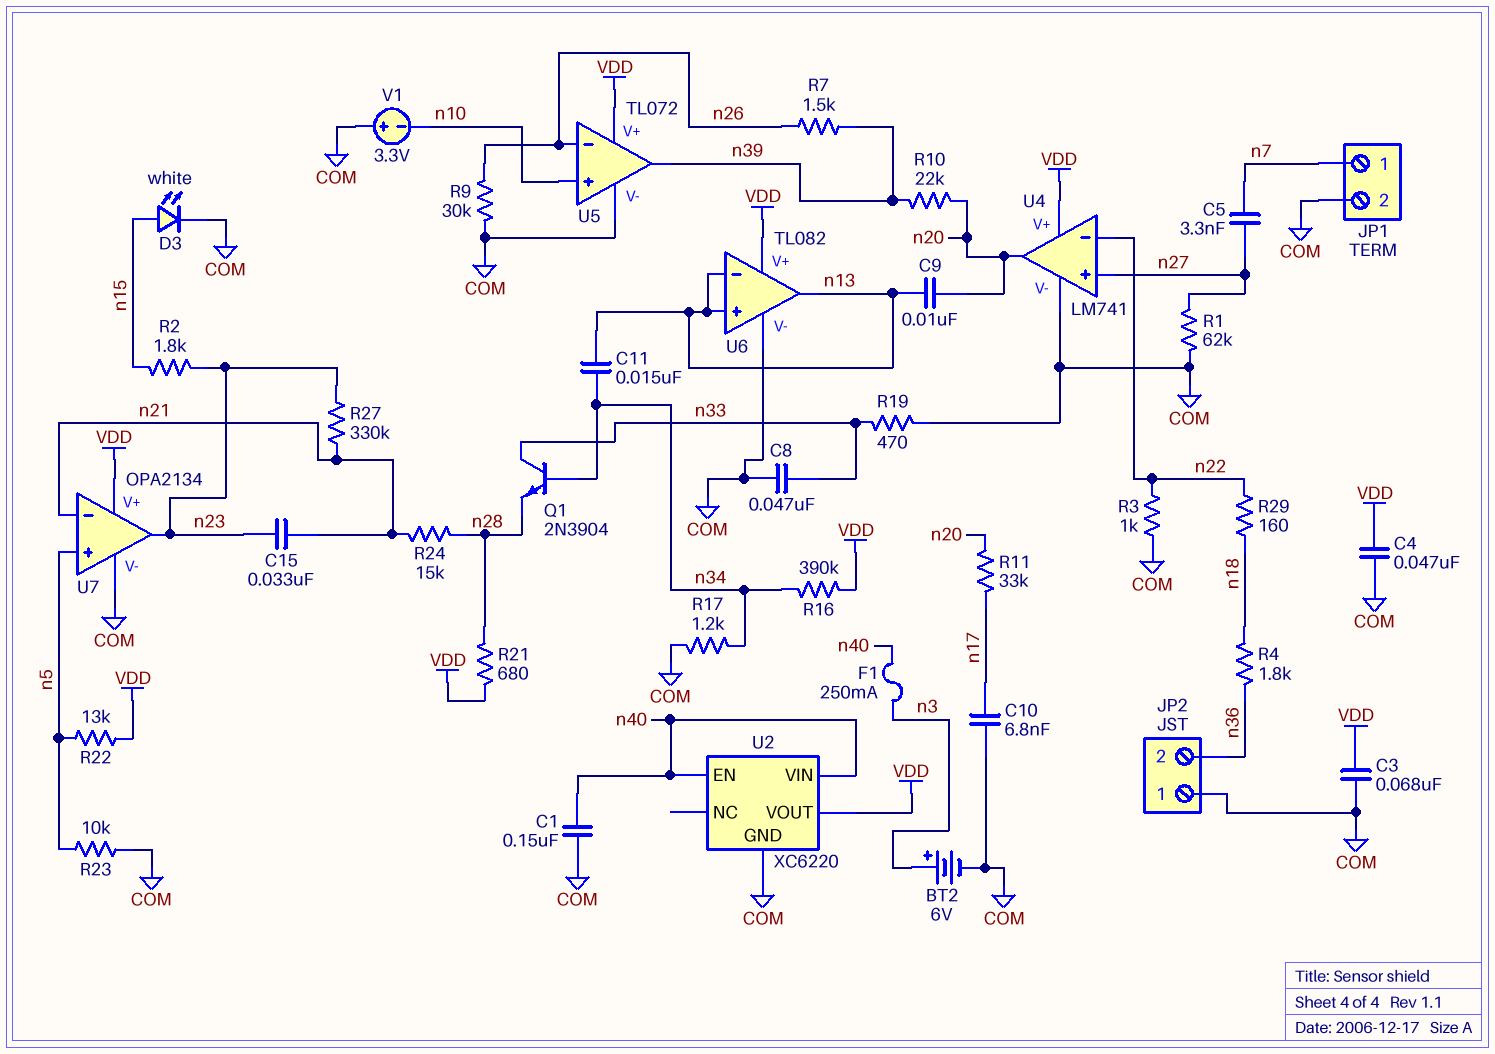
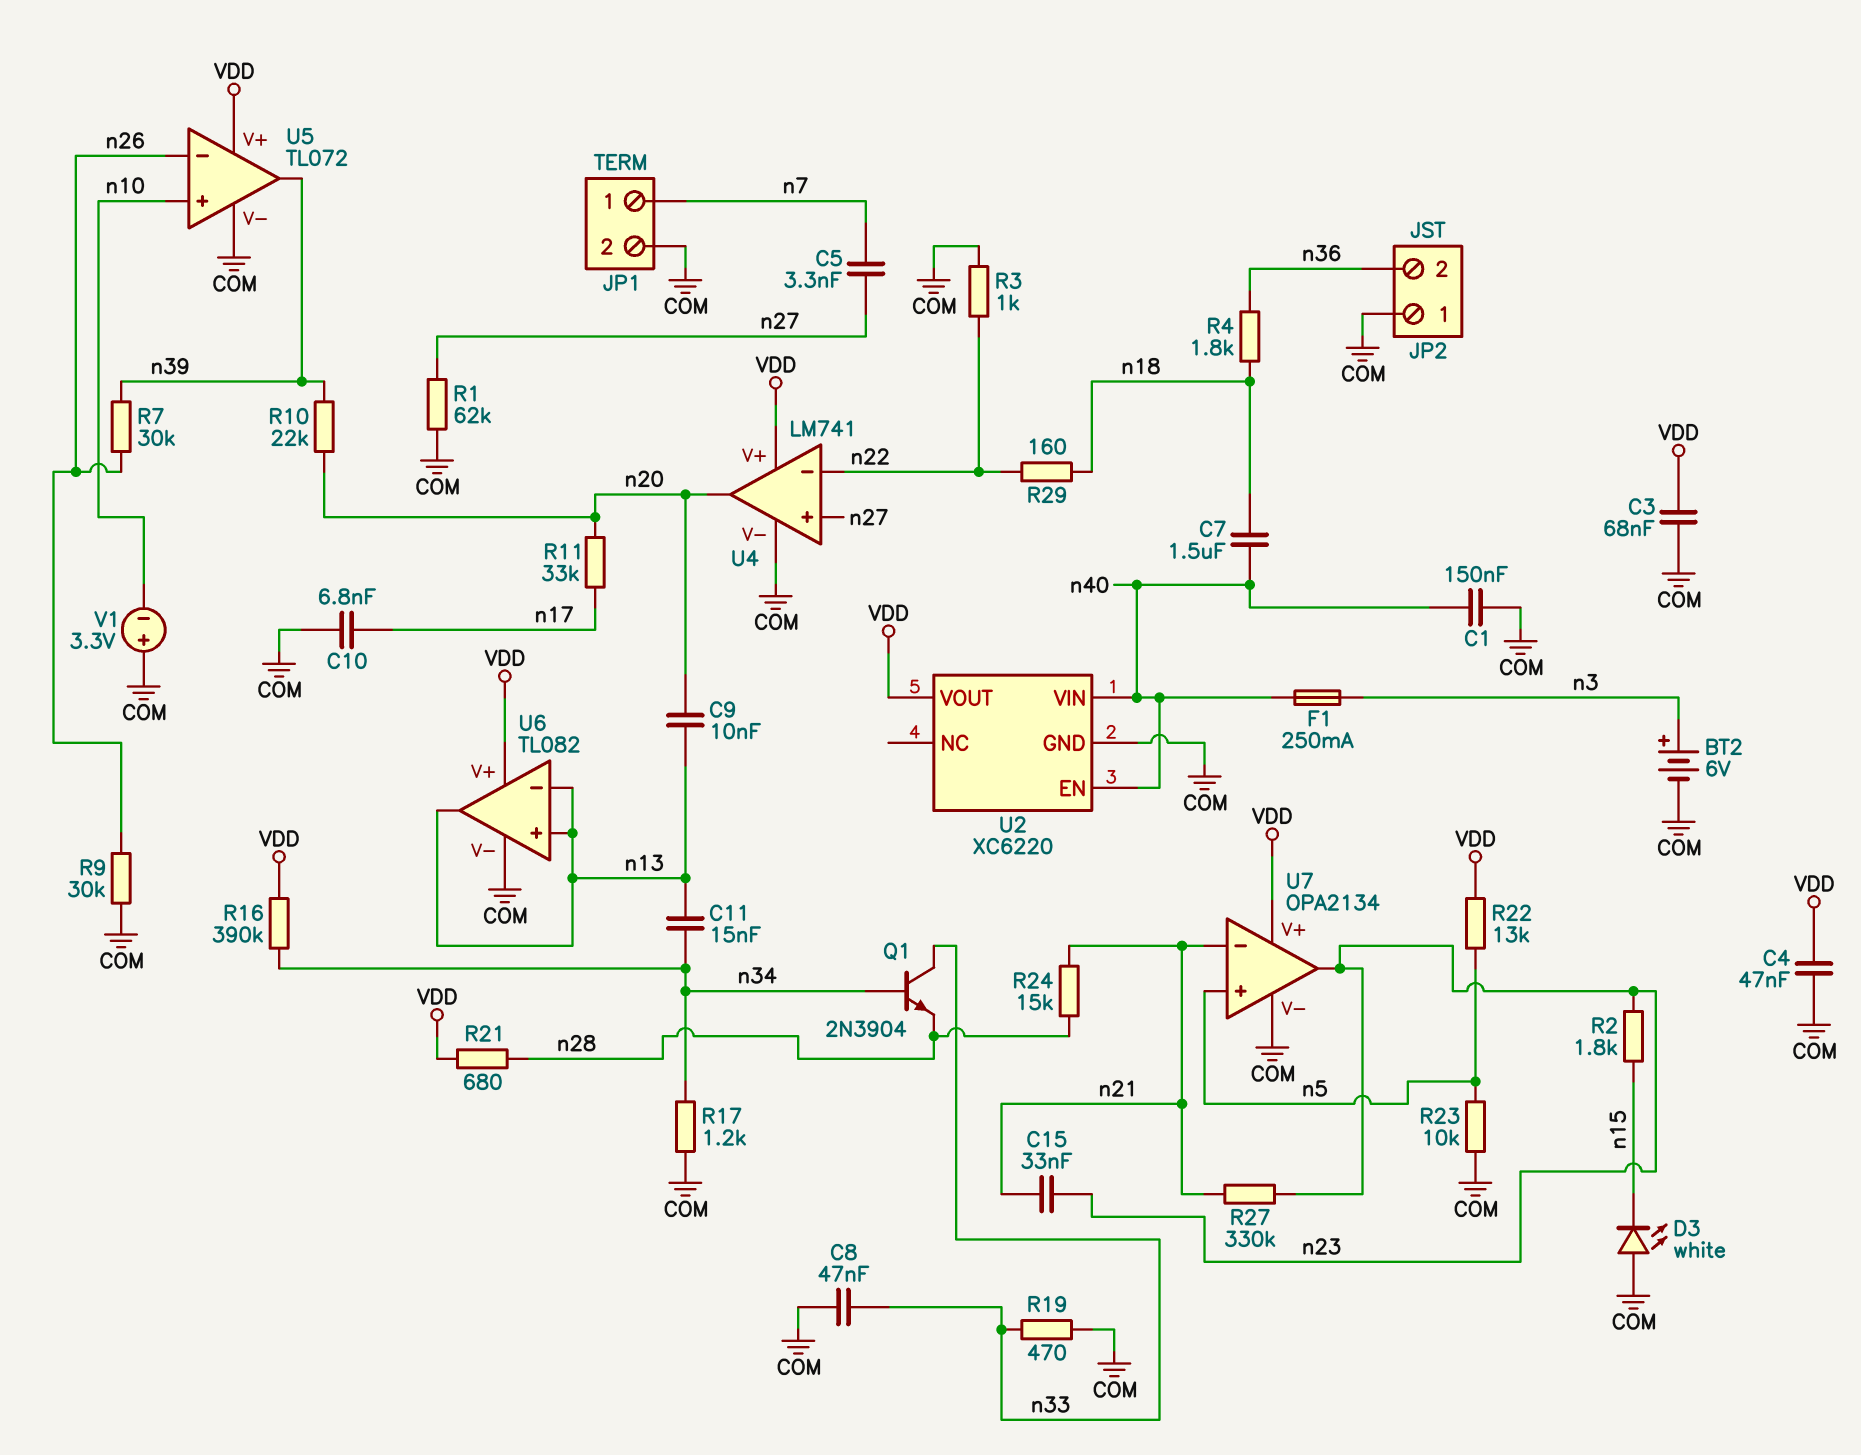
C7: none -> 1.5uF (n18, n40)
D3: LED white (A n15, K COM) -> LED white (A COM, K n15)
R7: 1.5k (n26, n39) -> 30k (n26, n39)

